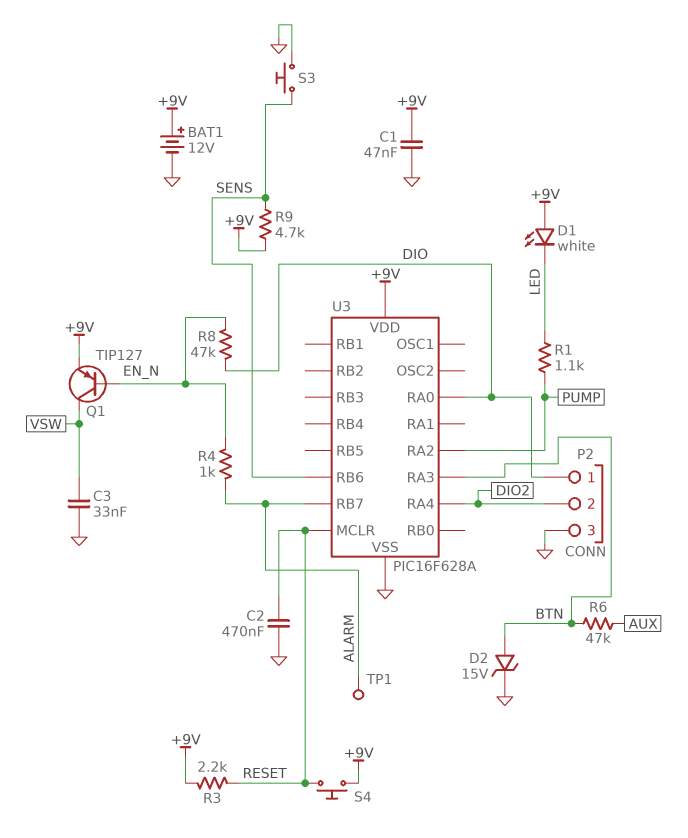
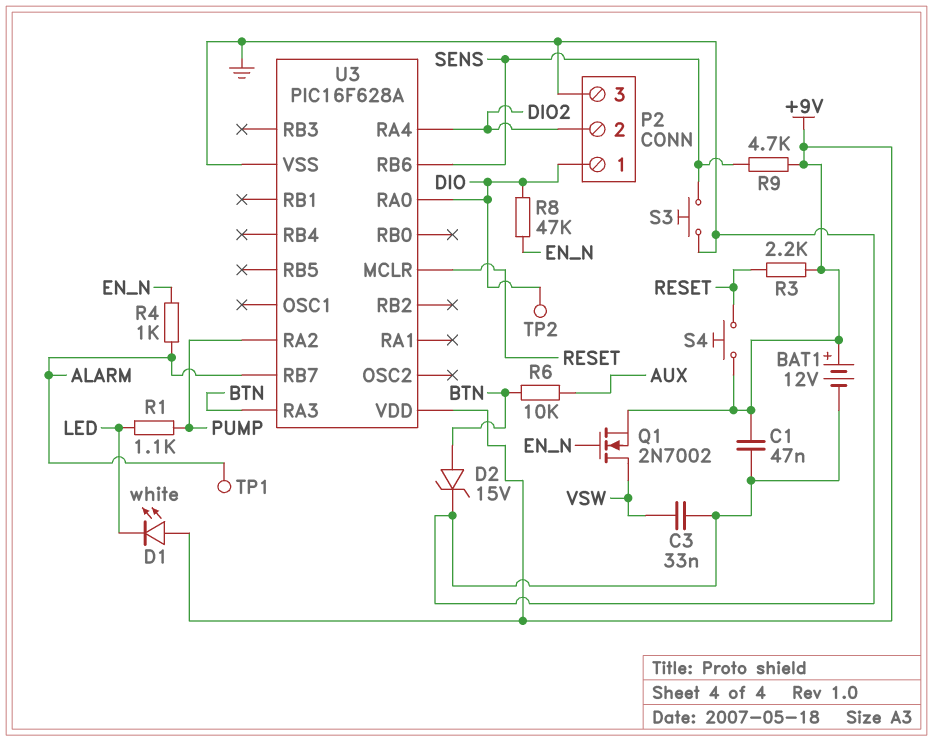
C2: 470nF (GND, RESET) -> none
Q1: PNP TIP127 (B EN_N, C VSW, E +9V) -> NMOS 2N7002 (G EN_N, D VSW, S +9V)
R6: 47k (AUX, BTN) -> 10k (AUX, BTN)
TP2: none -> test point (DIO)

